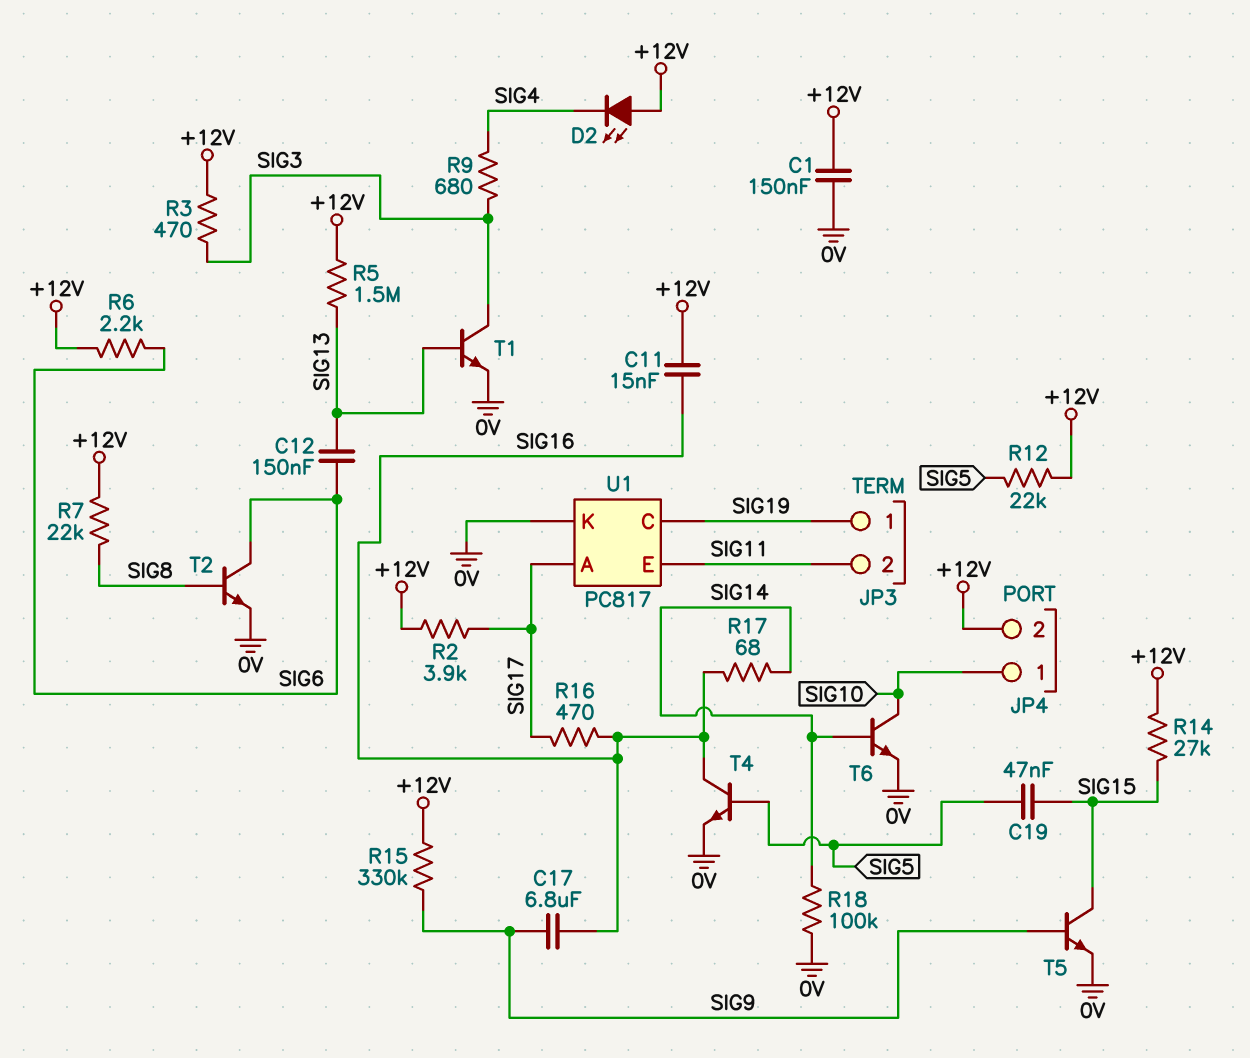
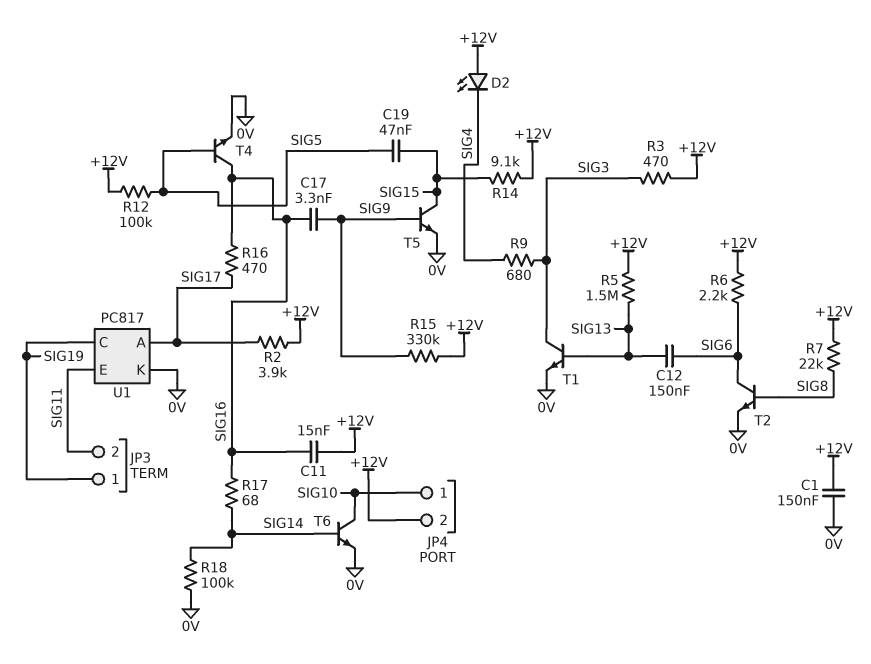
C17: 6.8uF (SIG9, SIG16) -> 3.3nF (SIG9, SIG16)
R12: 22k (+12V, SIG5) -> 100k (+12V, SIG5)
R14: 27k (+12V, SIG15) -> 9.1k (+12V, SIG15)

